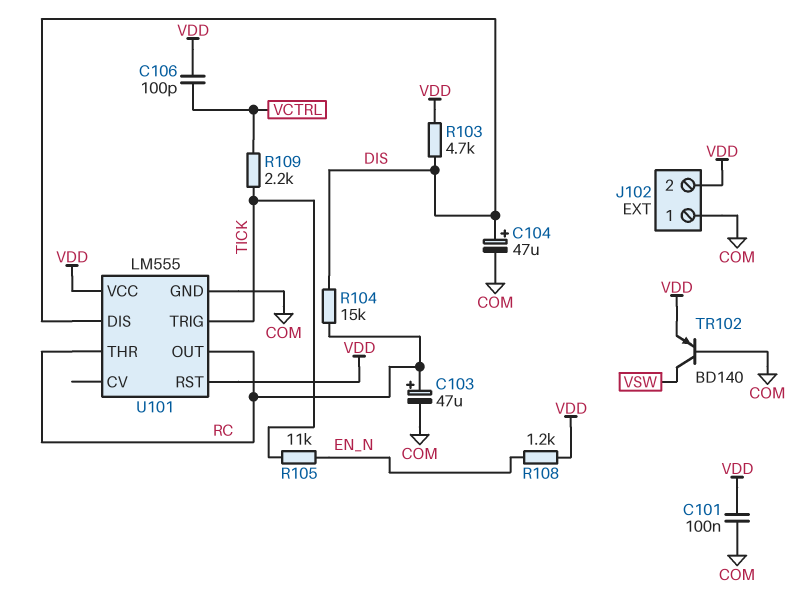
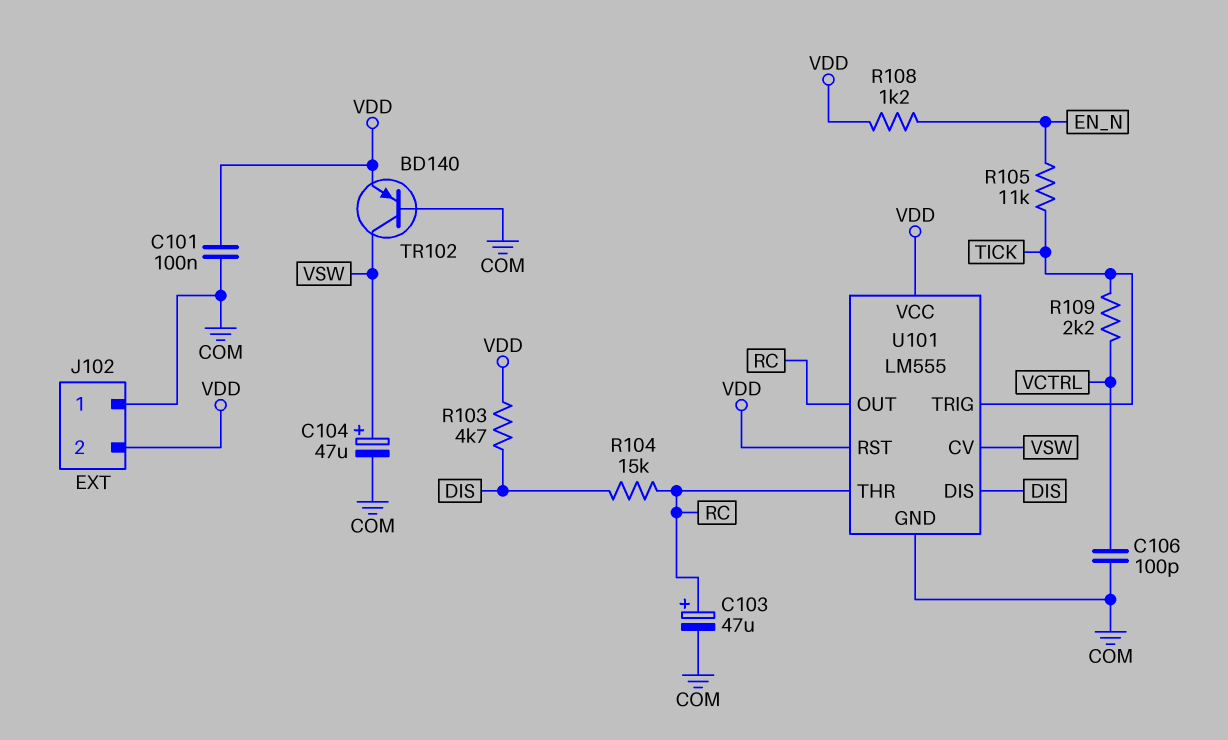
C104: 47uF (plus DIS, minus COM) -> 47uF (plus VSW, minus COM)
C106: 100pF (VCTRL, VDD) -> 100pF (COM, VCTRL)
U101 pin CV: none -> VSW

